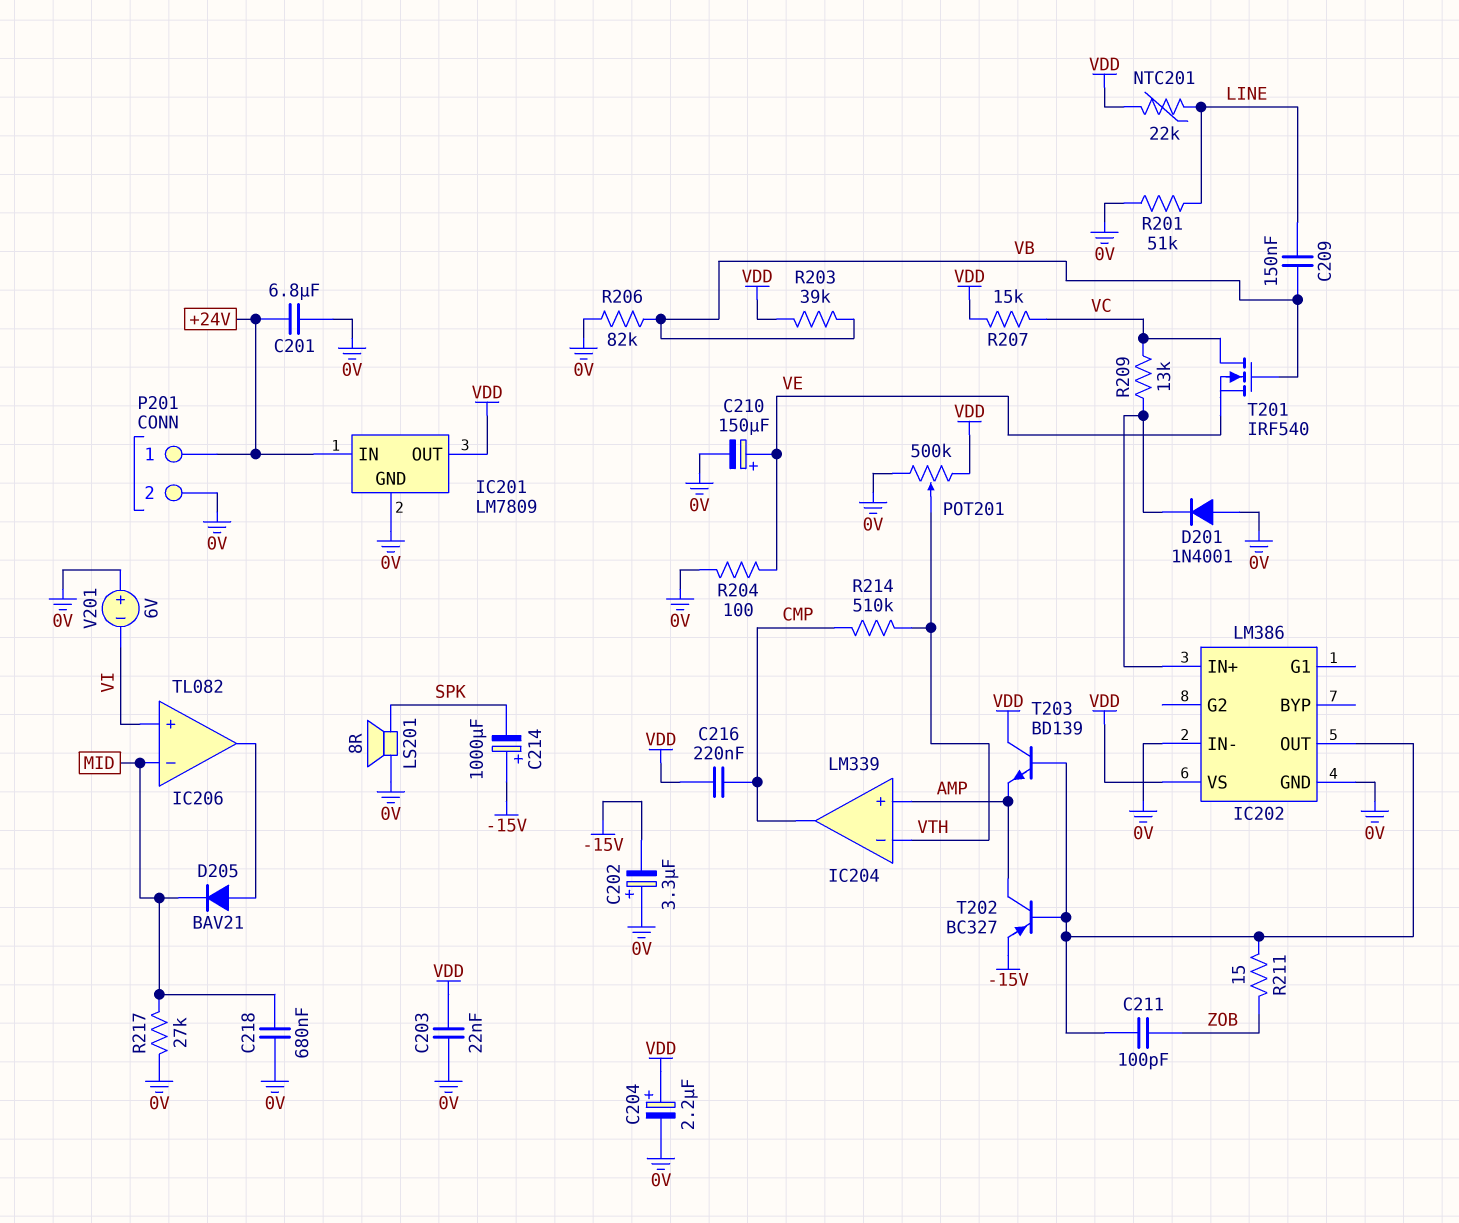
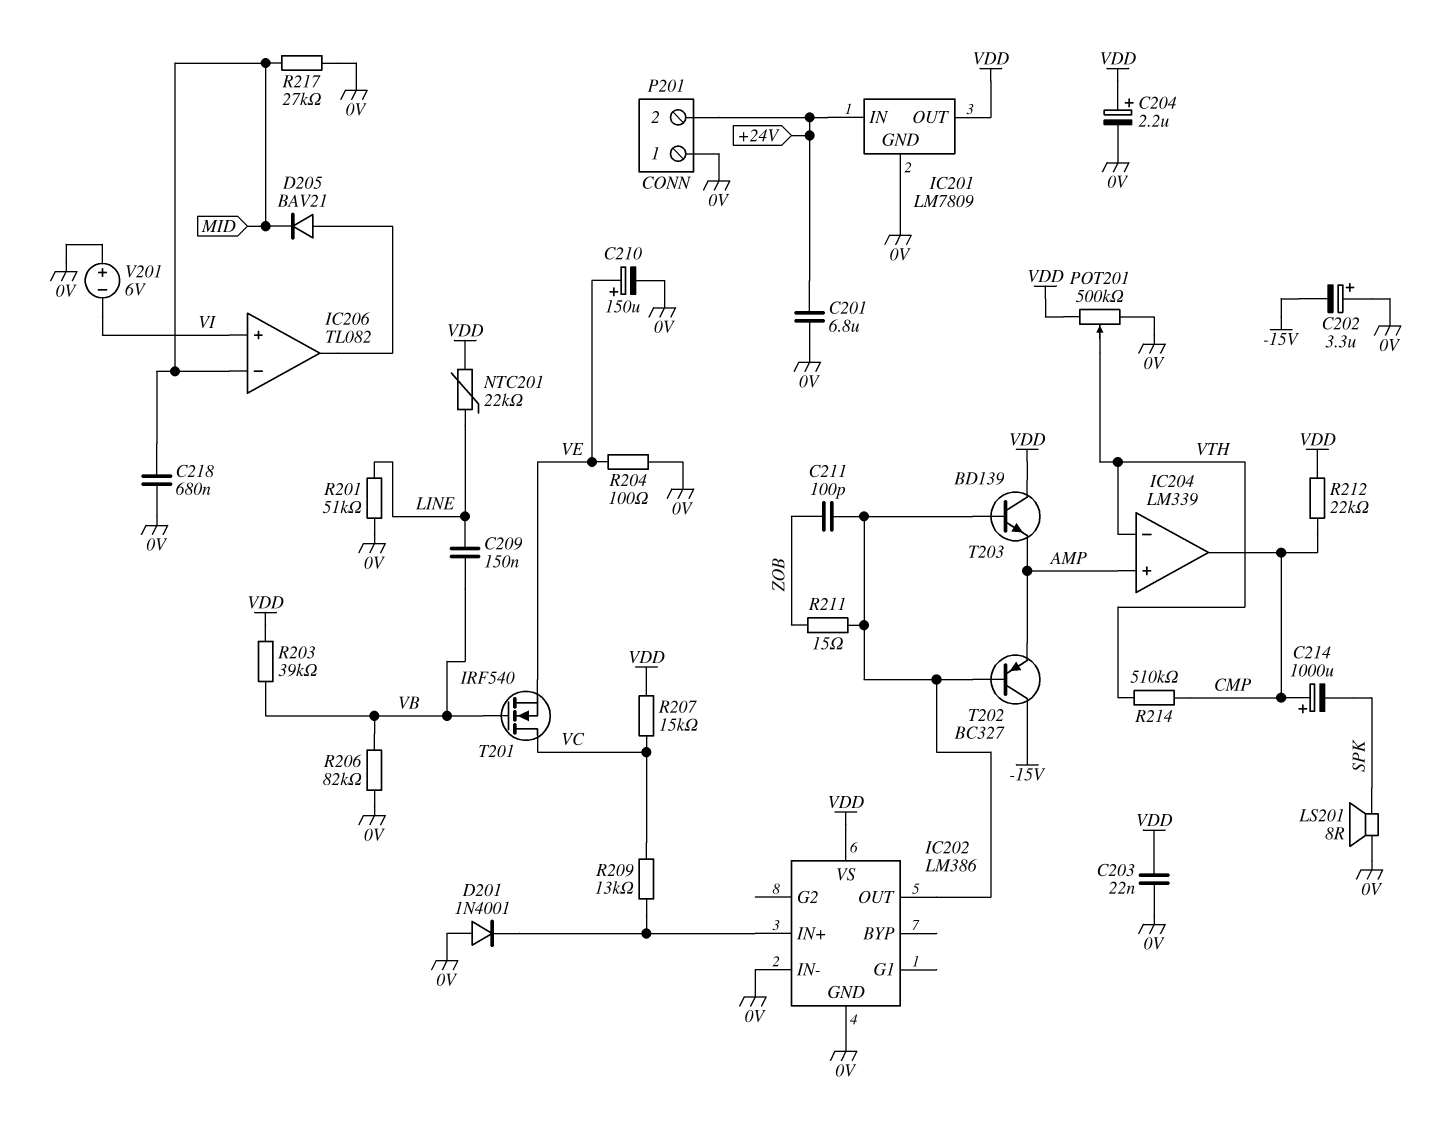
C214: 1000uF (plus -15V, minus SPK) -> 1000uF (plus CMP, minus SPK)
C216: 220nF (CMP, VDD) -> none
P201 pin 1: +24V -> 0V
P201 pin 2: 0V -> +24V
R212: none -> 22k (CMP, VDD)
T202: PNP BC327 (B IC202/OUT, C AMP, E -15V) -> PNP BC327 (B IC202/OUT, C -15V, E AMP)

